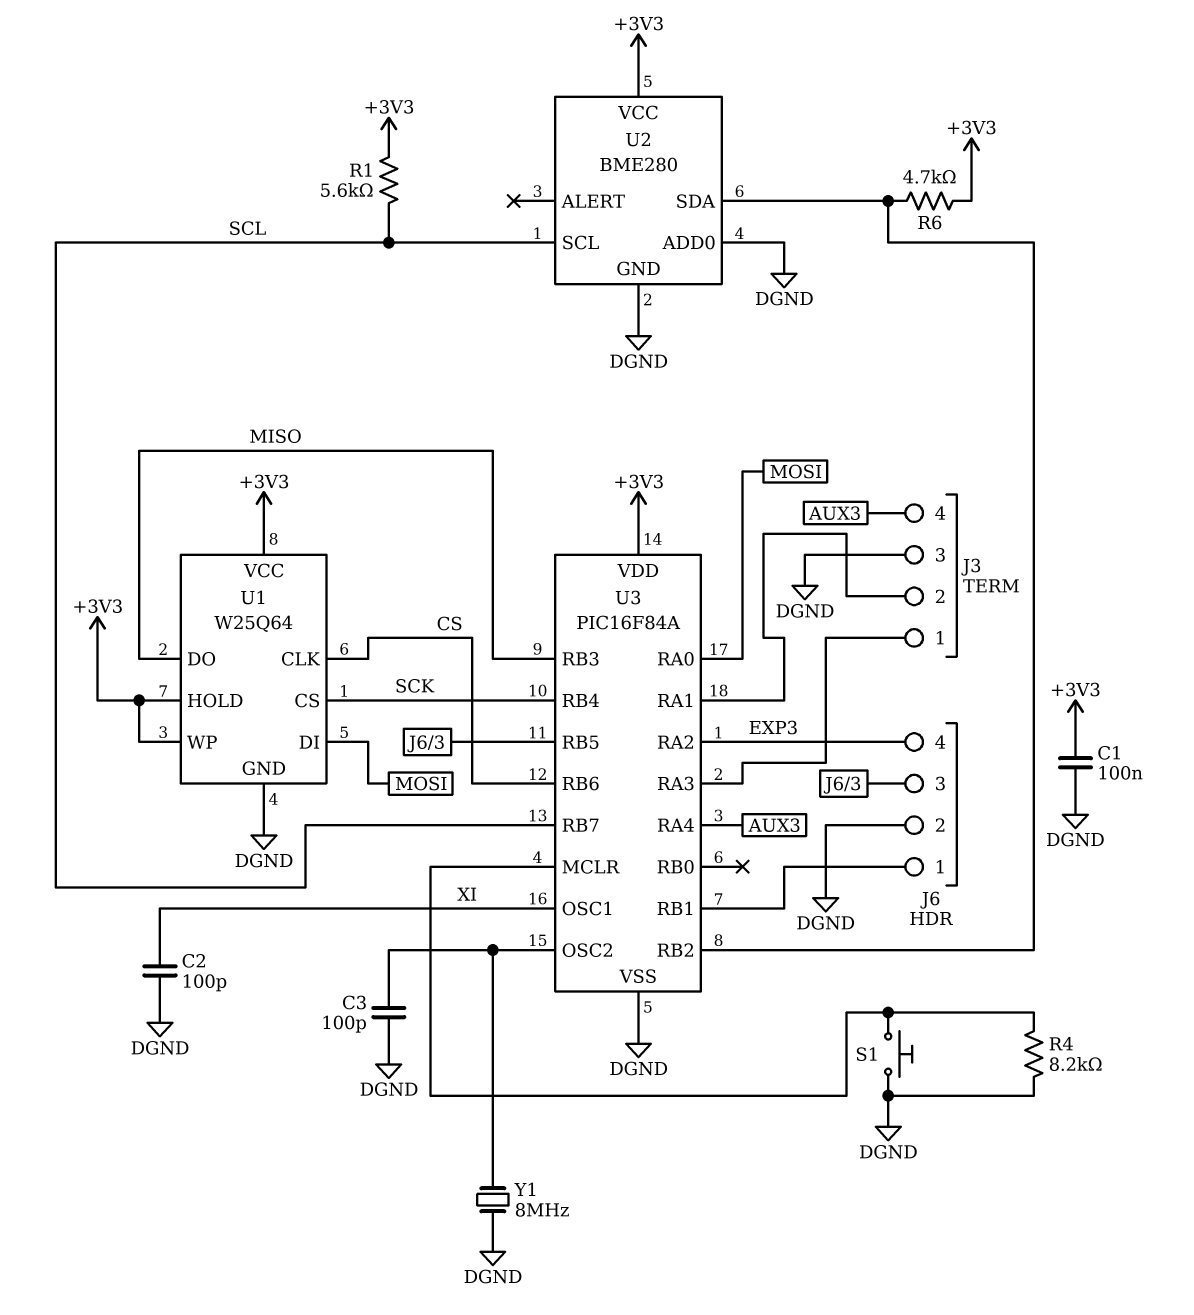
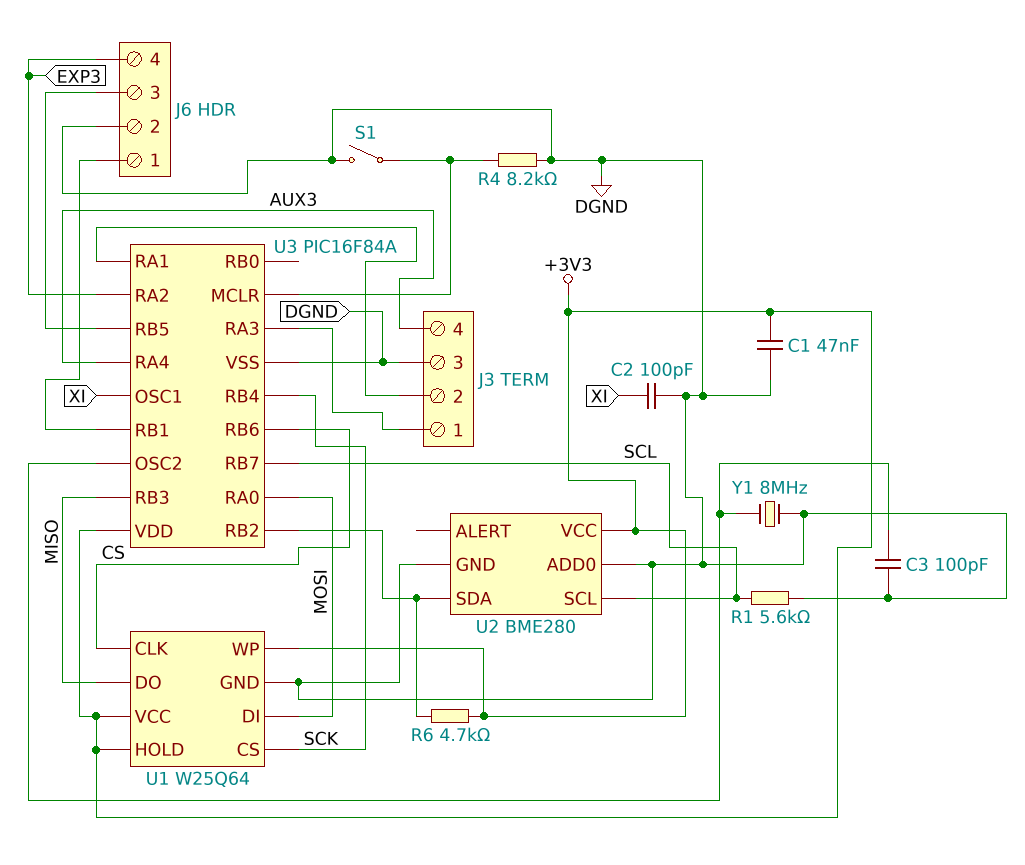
C1: 100nF (+3V3, DGND) -> 47nF (+3V3, DGND)
R1: 5.6k (+3V3, SCL) -> 5.6k (DGND, SCL)
S1: button (DGND, U3/MCLR) -> switch (DGND, U3/MCLR)

